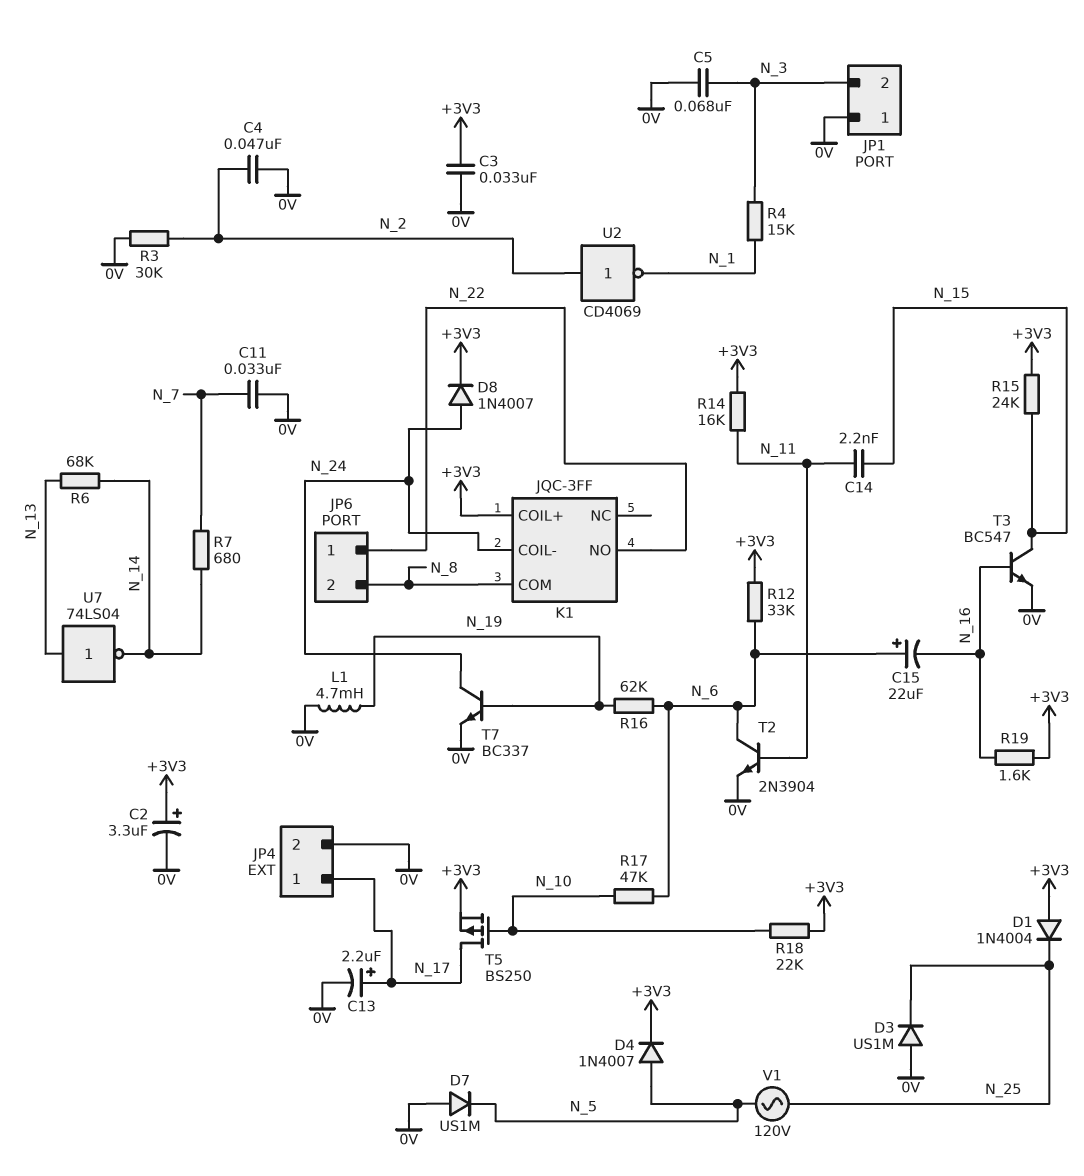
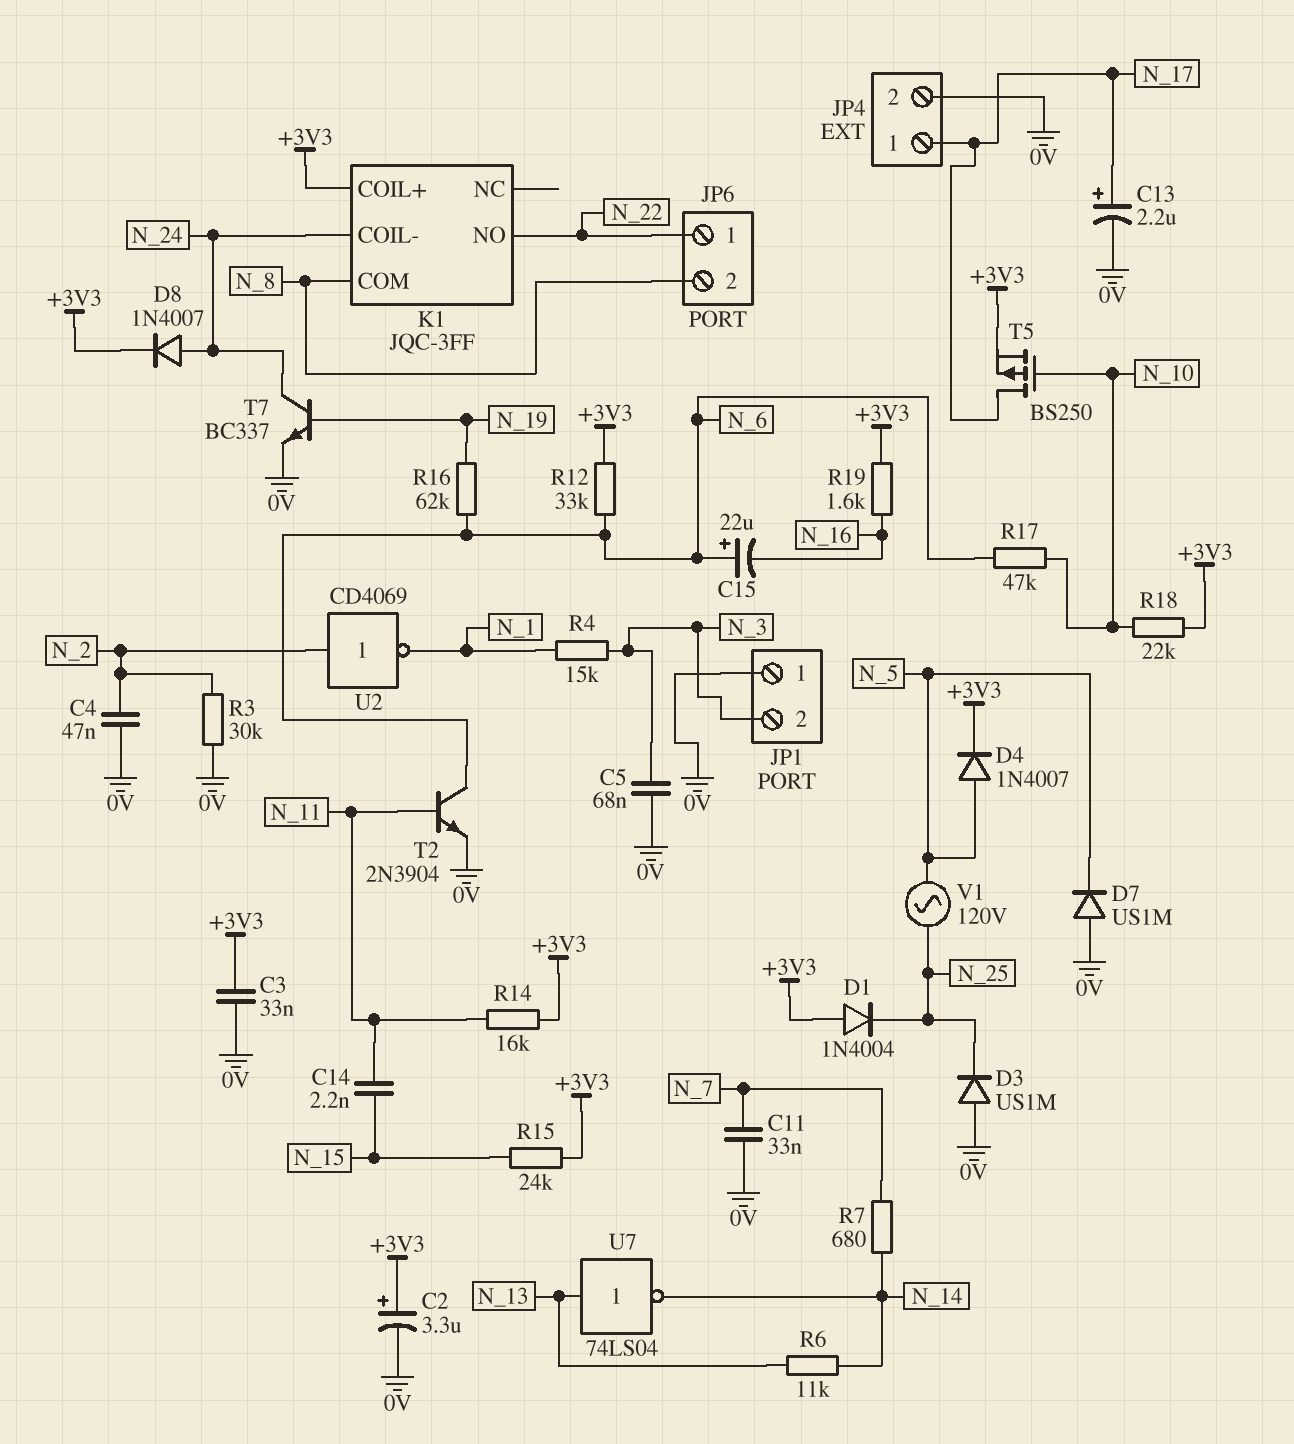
L1: 4.7mH (0V, N_19) -> none
R6: 68k (N_13, N_14) -> 11k (N_13, N_14)
T3: NPN BC547 (B N_16, C N_15, E 0V) -> none

